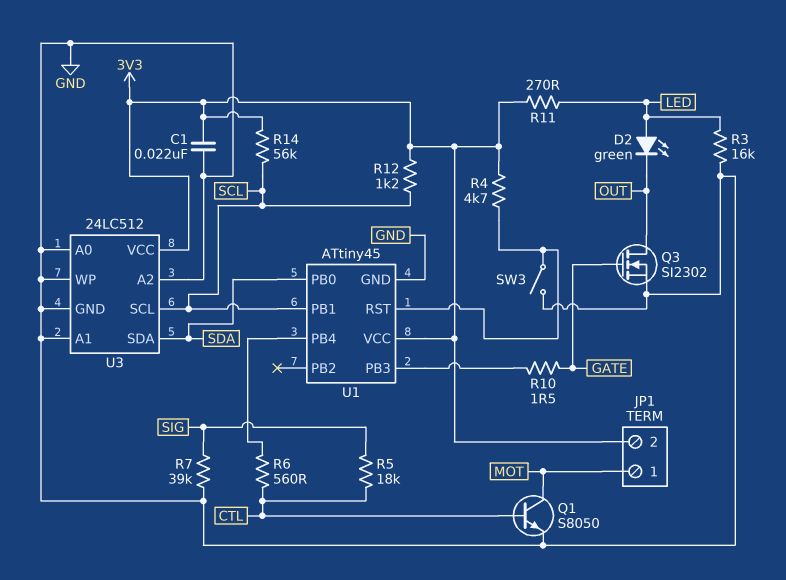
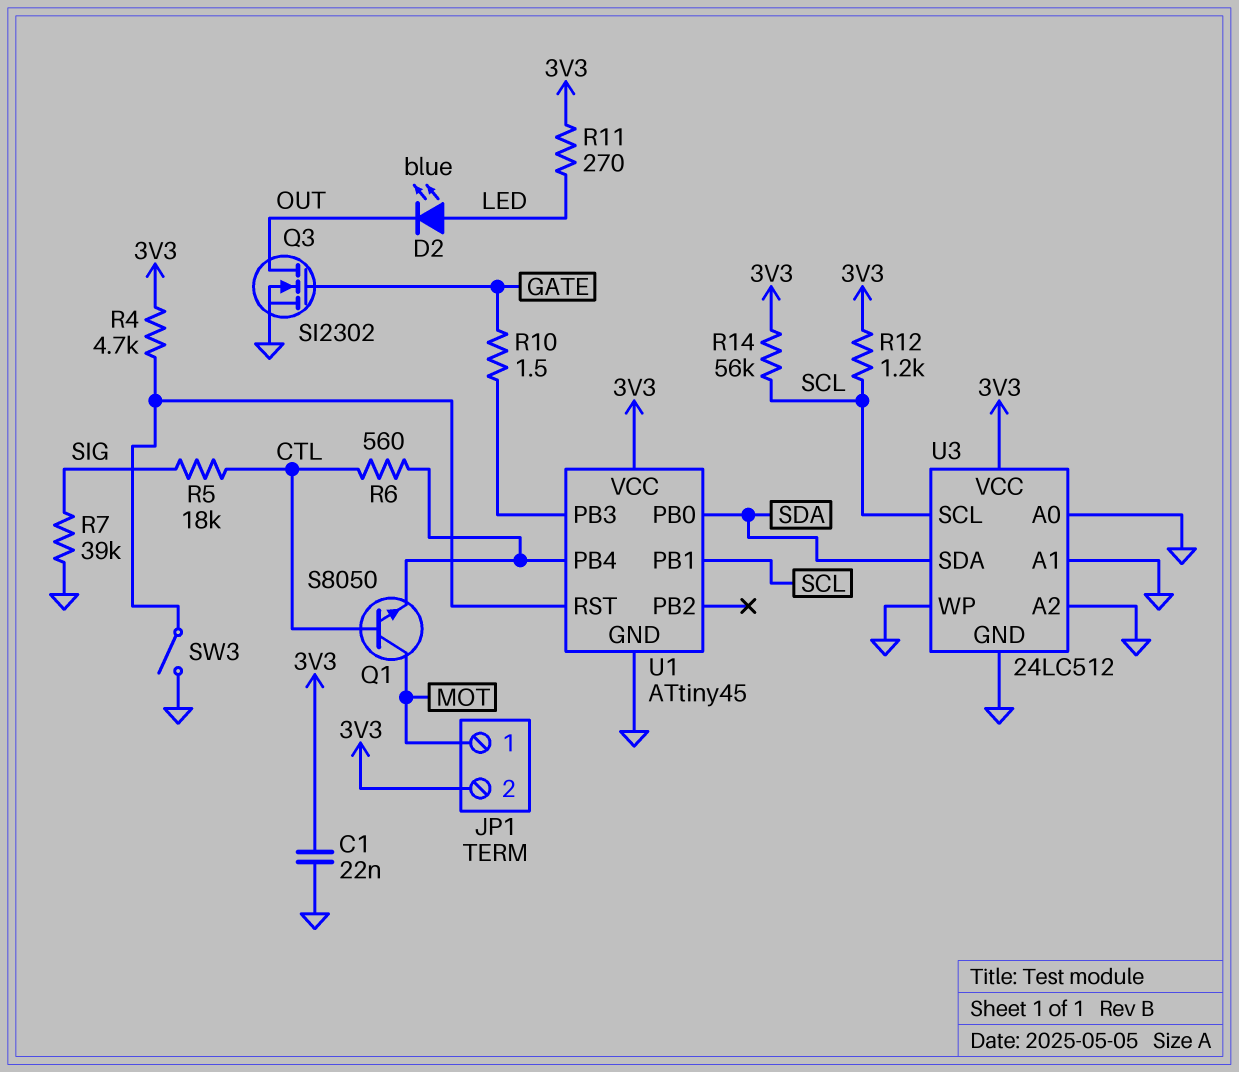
D2: LED green (A LED, K OUT) -> LED blue (A LED, K OUT)
Q1: NPN S8050 (B CTL, C MOT, E GND) -> NPN S8050 (B CTL, C MOT, E U1/PB4)
R3: 16k (GND, LED) -> none

